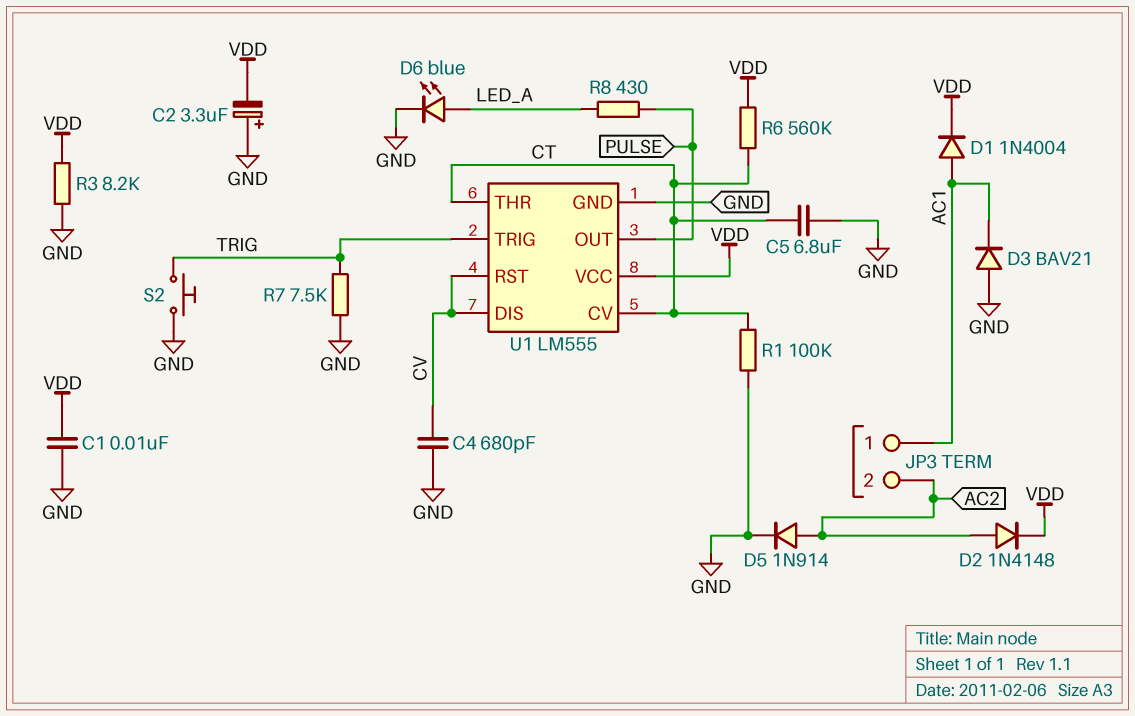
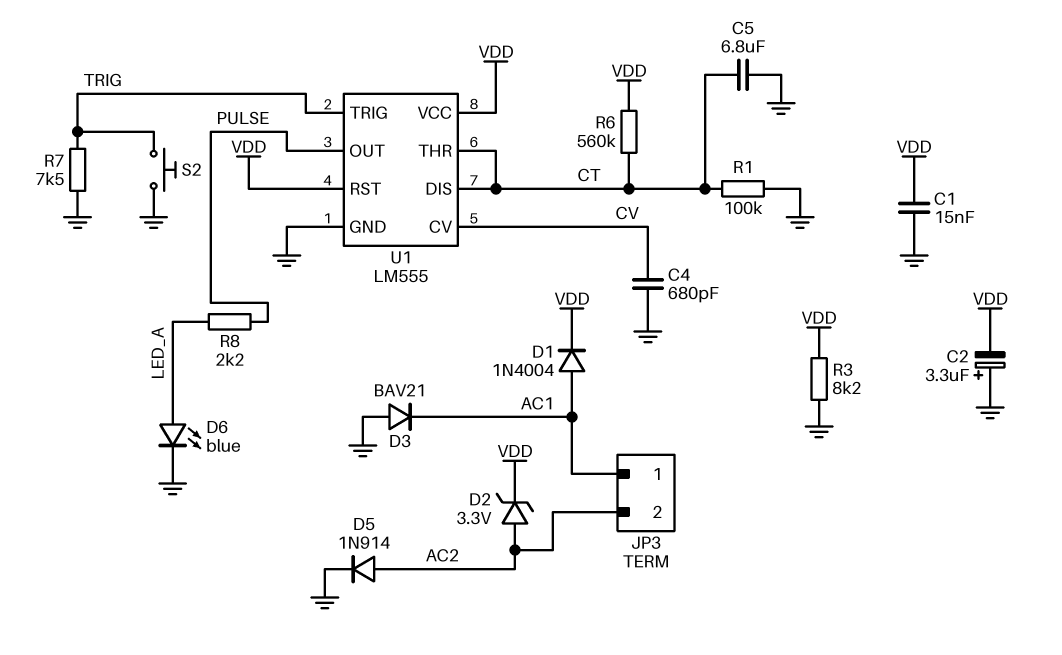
C1: 10nF (GND, VDD) -> 15nF (GND, VDD)
D2: diode 1N4148 (A AC2, K VDD) -> zener 3.3V (A AC2, K VDD)
R8: 430 (LED_A, PULSE) -> 2.2k (LED_A, PULSE)
U1 pin CV: CT -> CV
U1 pin DIS: CV -> CT
U1 pin RST: CV -> VDD

